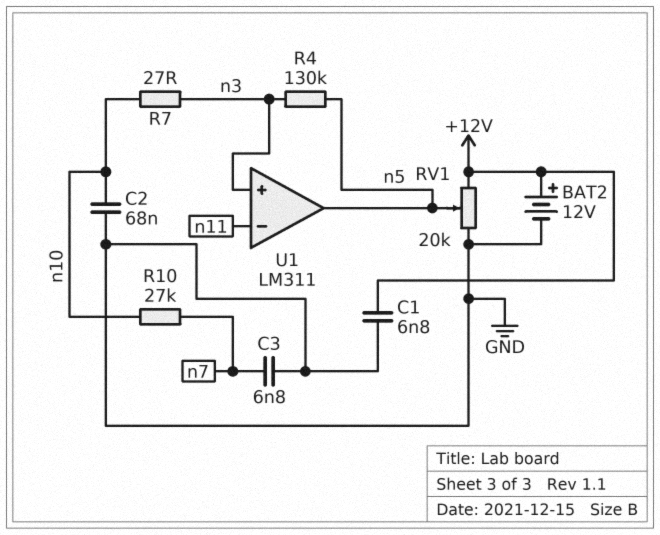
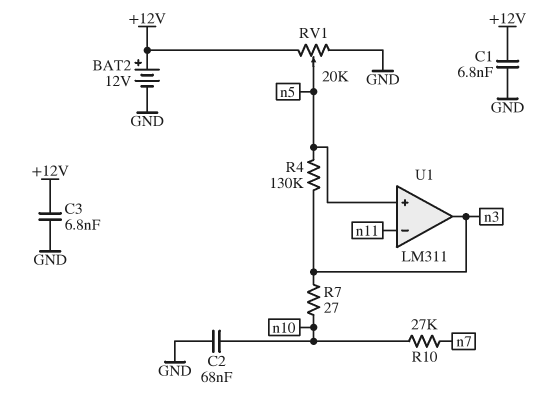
C3: 6.8nF (GND, n7) -> 6.8nF (+12V, GND)
U1 pin in+: n3 -> n5
U1 pin out: n5 -> n3

